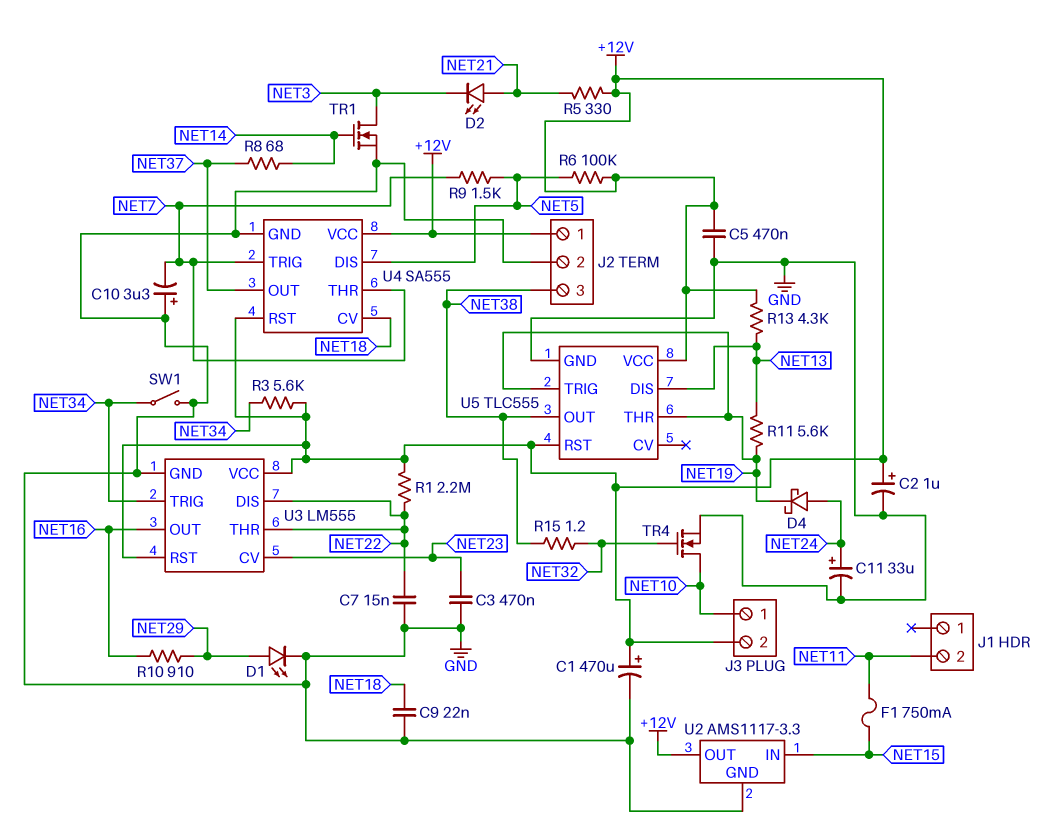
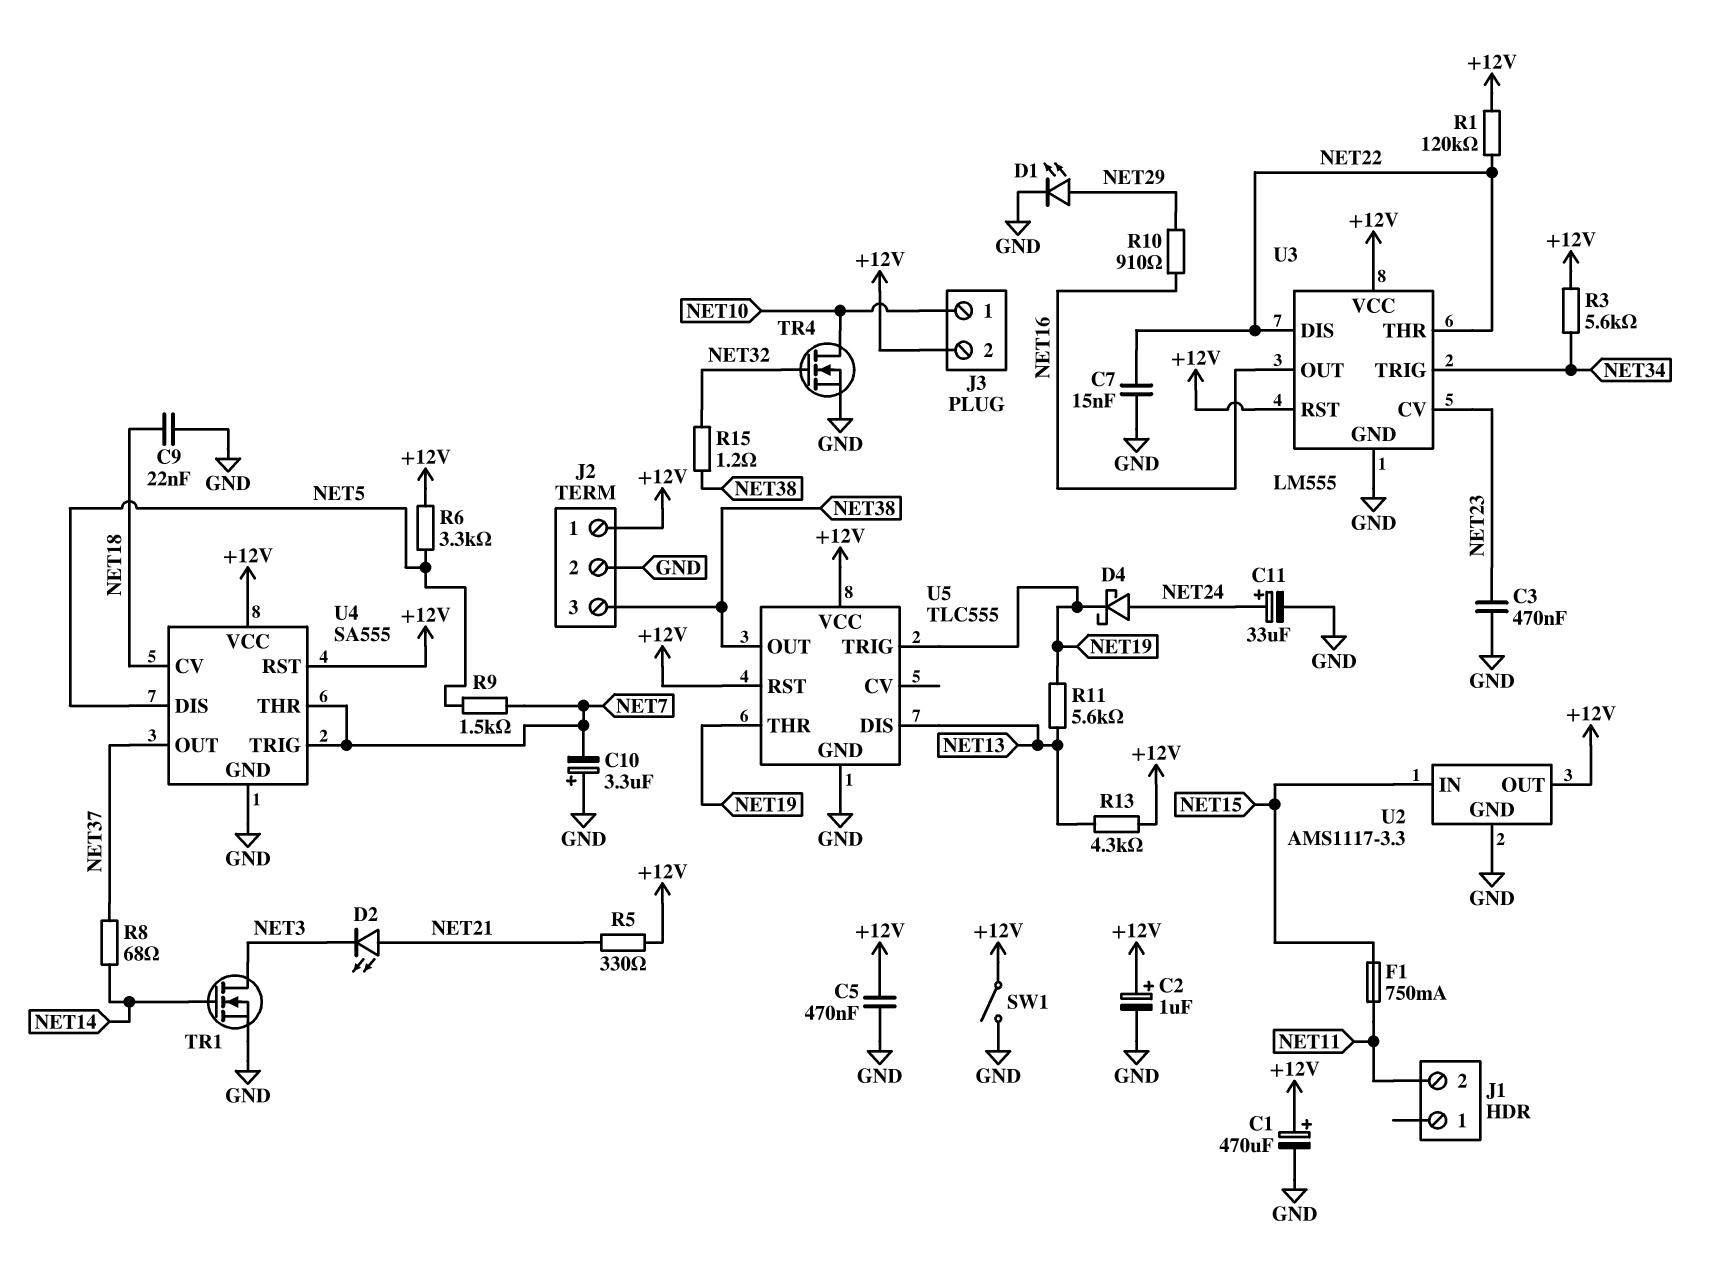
R1: 2.2M (+12V, NET22) -> 120k (+12V, NET22)
R6: 100k (+12V, NET5) -> 3.3k (+12V, NET5)
SW1: switch (GND, NET34) -> switch (+12V, GND)

